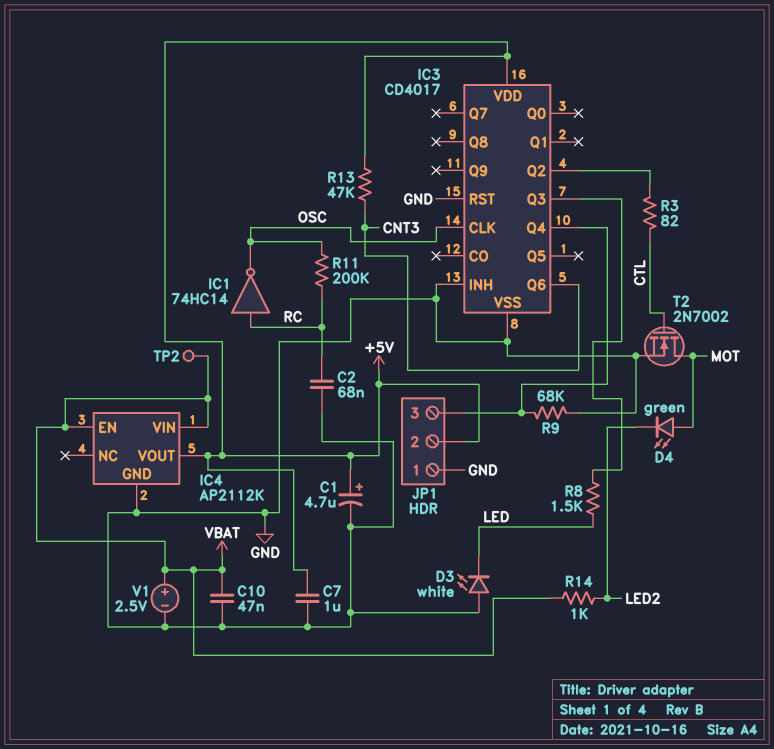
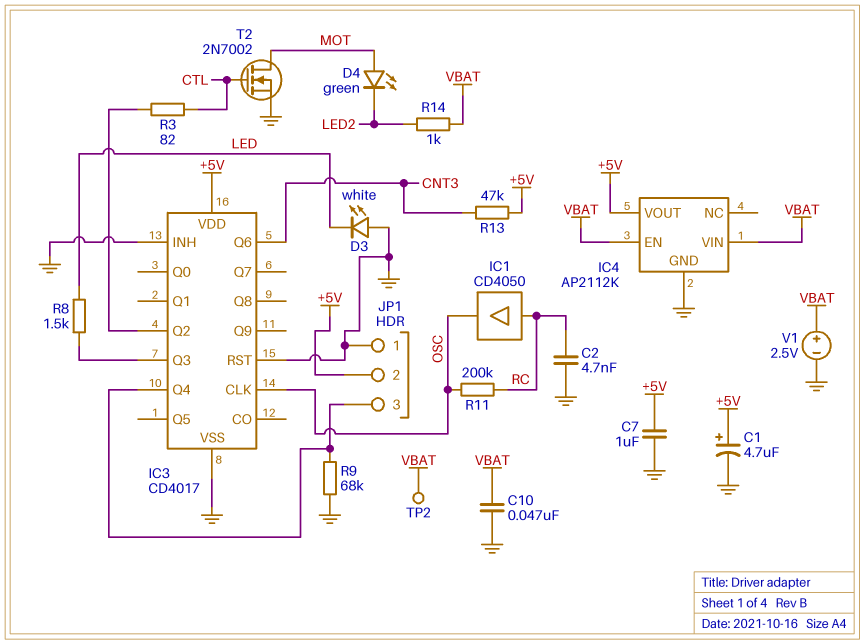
C2: 68nF (GND, RC) -> 4.7nF (GND, RC)
IC1: NOT 74HC14 (in RC, out OSC) -> buffer CD4050 (in RC, out OSC)

